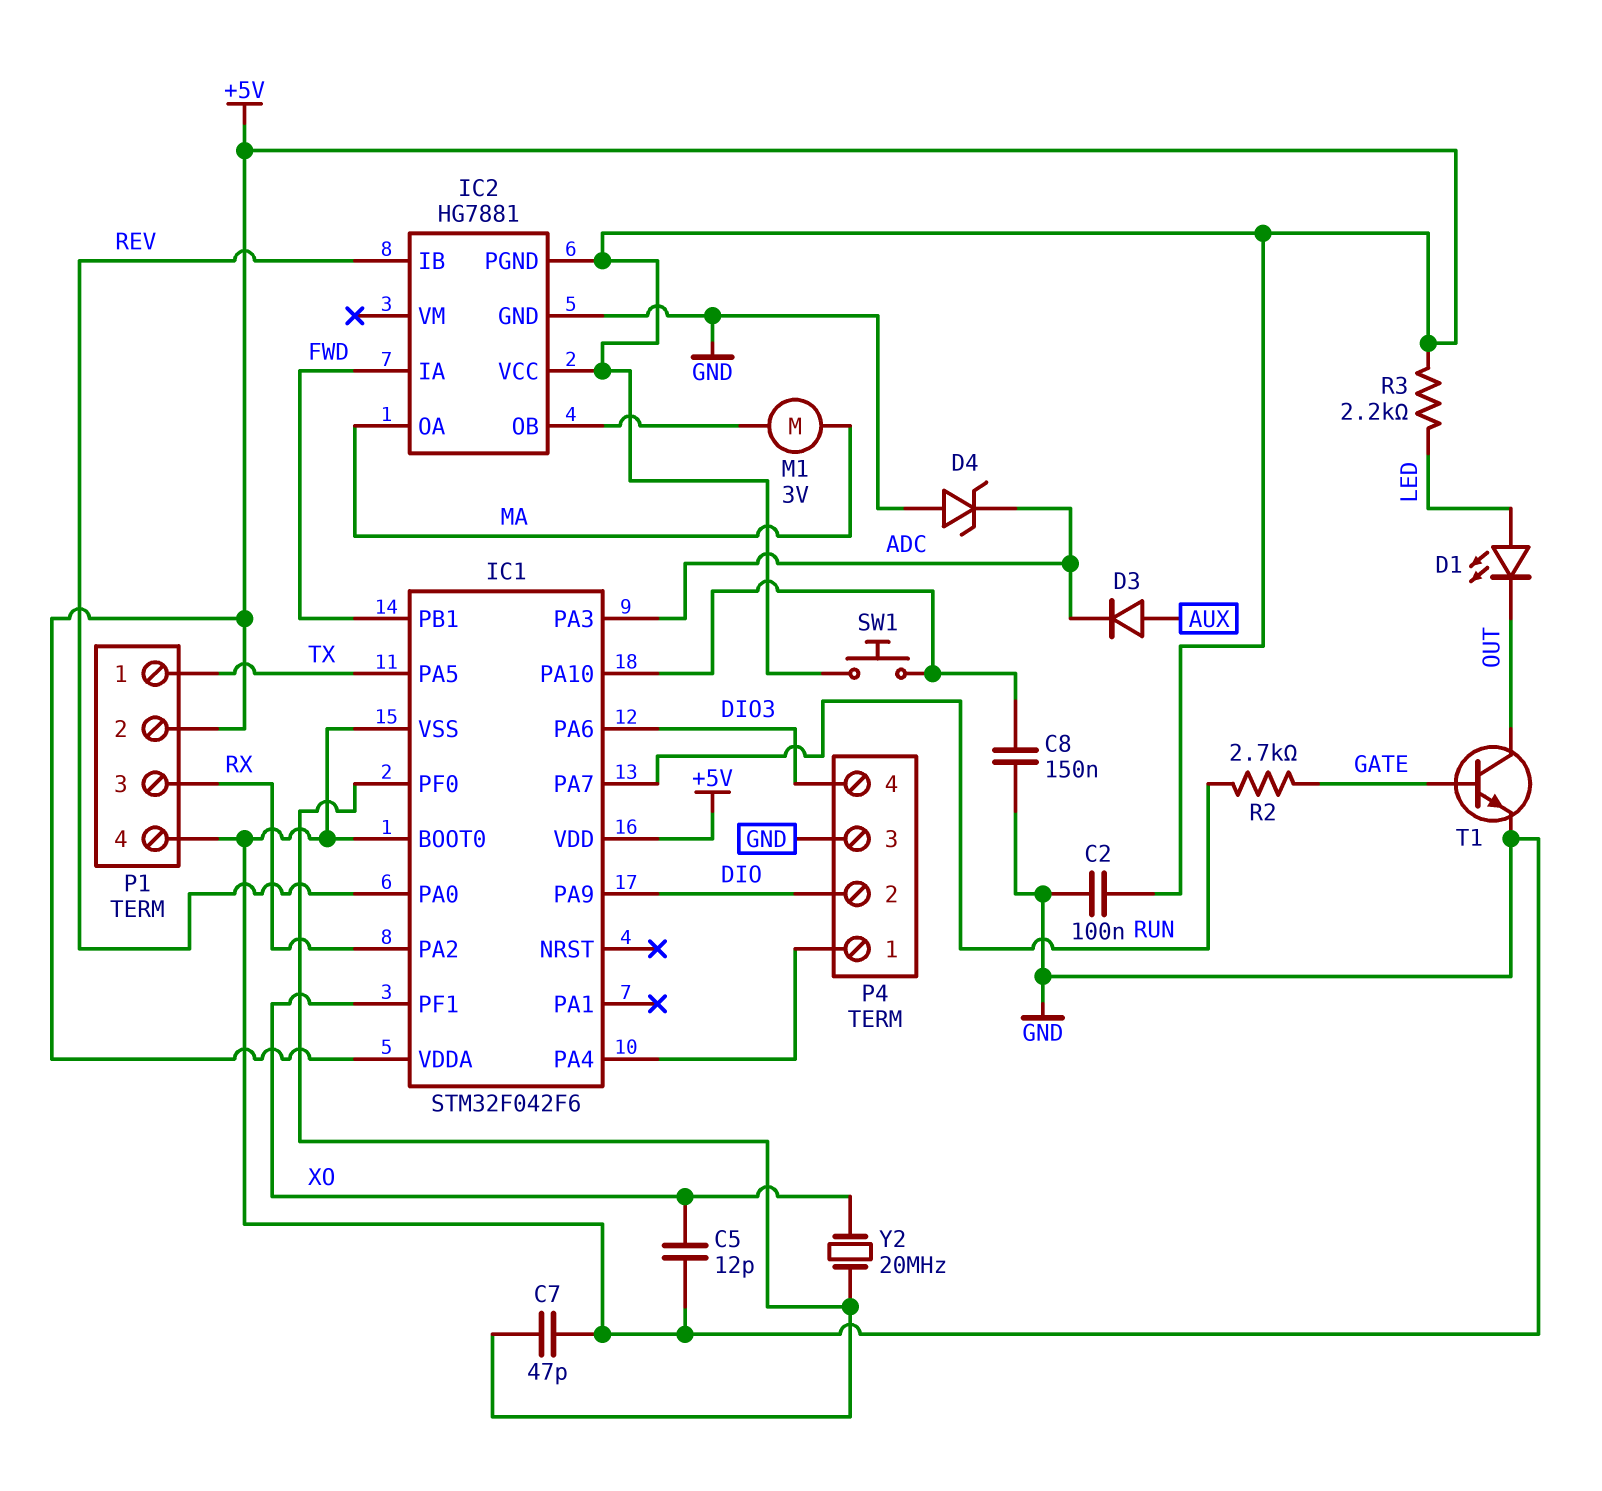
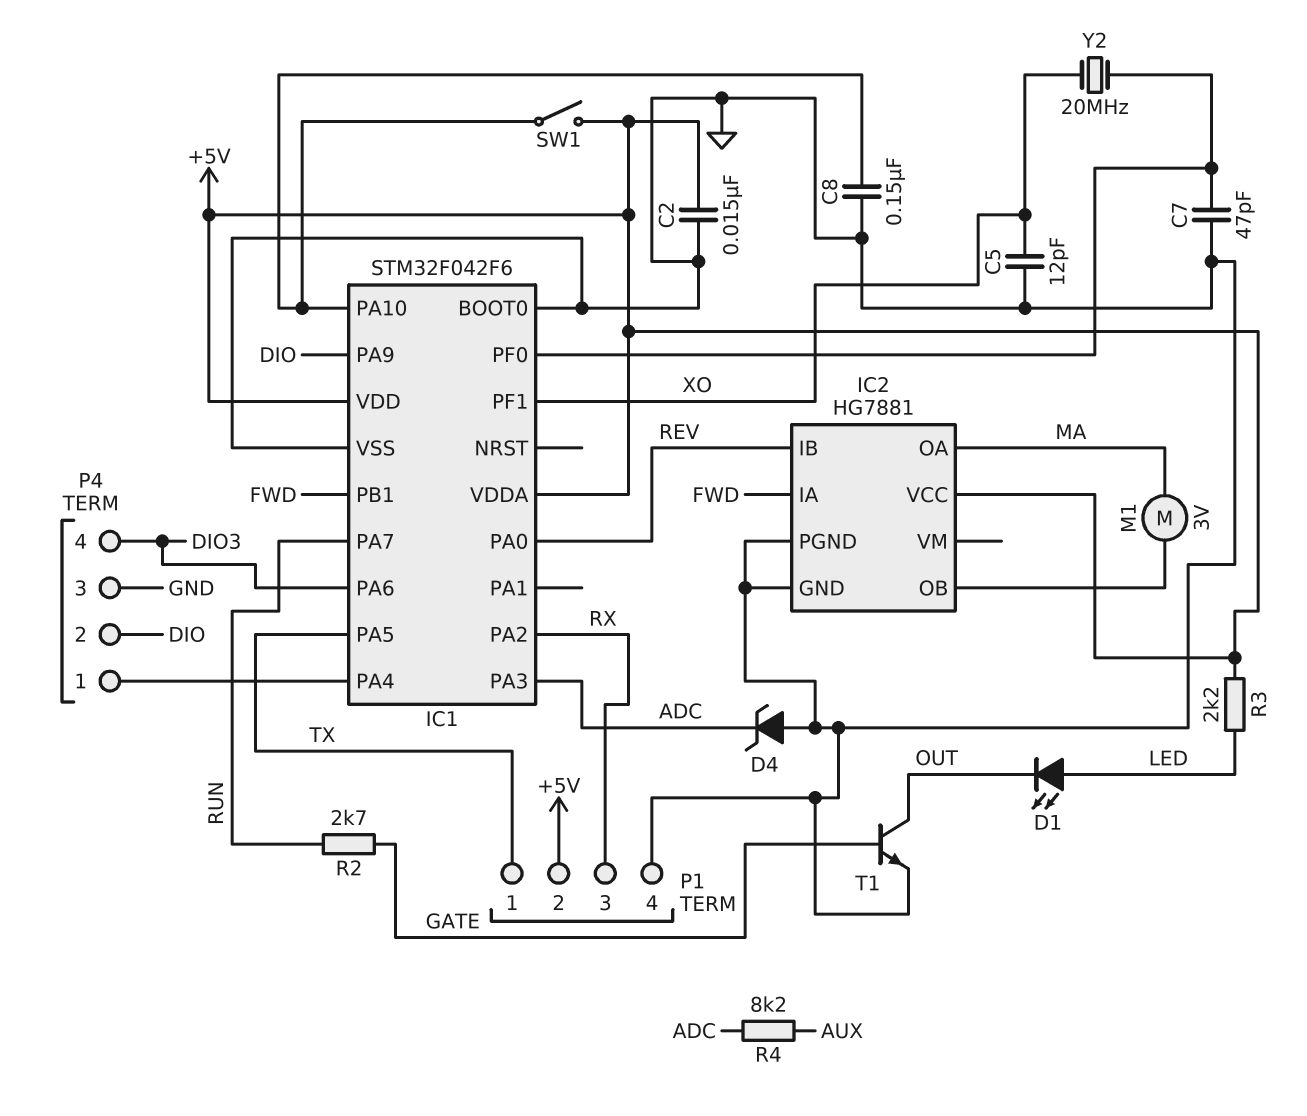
C2: 100nF (+5V, GND) -> 15nF (+5V, GND)
D3: diode (A AUX, K ADC) -> none
IC2 pin PGND: +5V -> GND
R4: none -> 8.2k (ADC, AUX)
SW1: button (+5V, IC1/PA10) -> switch (+5V, IC1/PA10)

